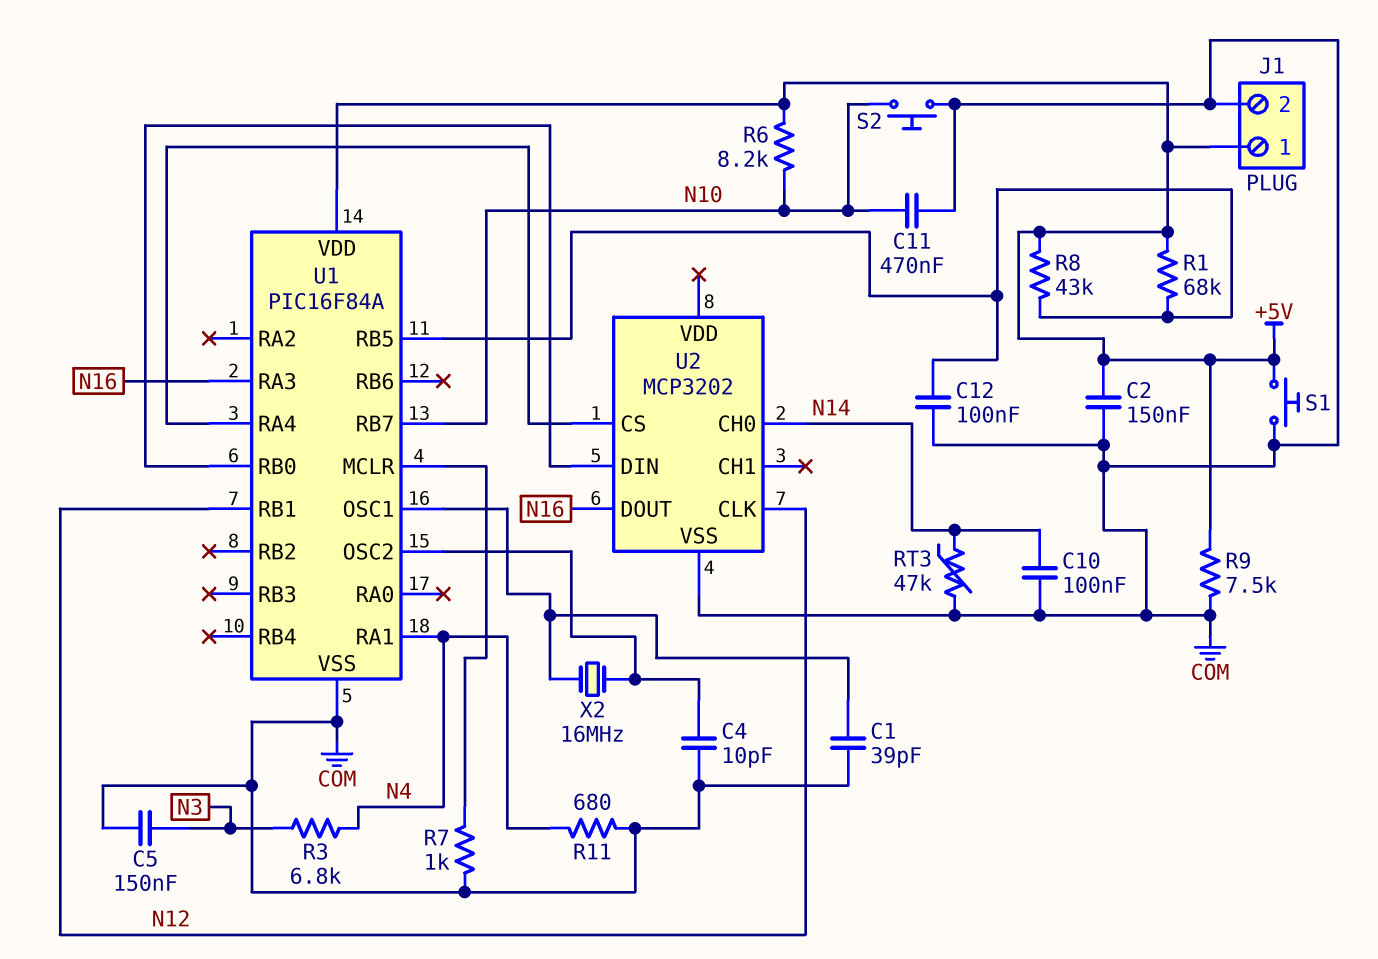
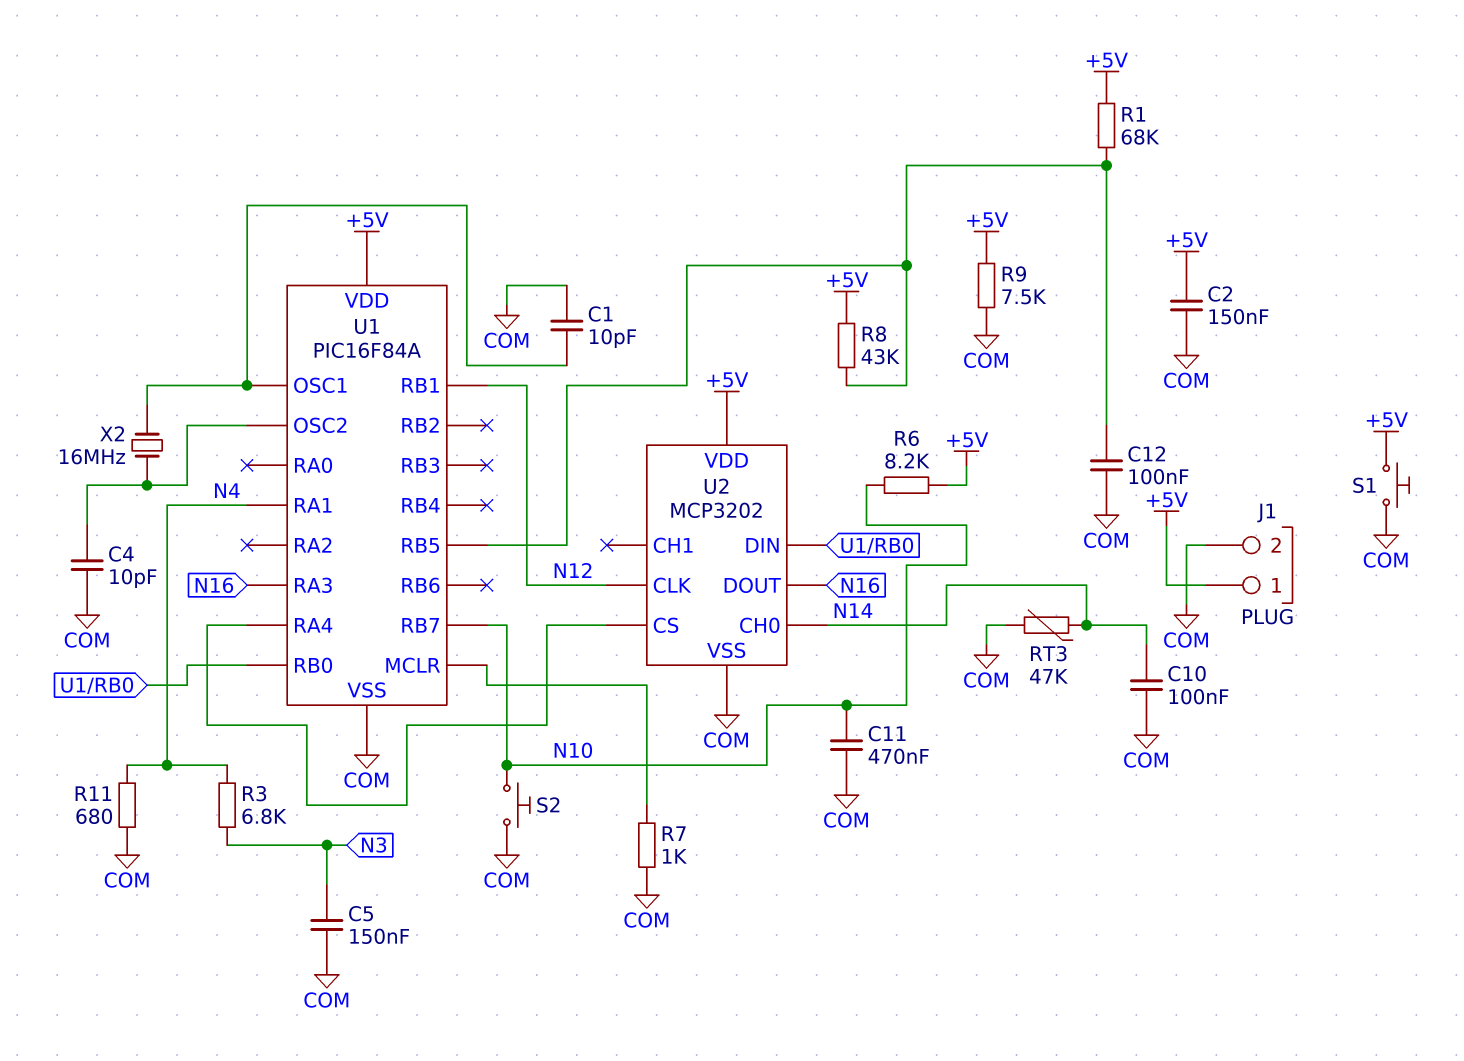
C1: 39pF (COM, U1/OSC1) -> 10pF (COM, U1/OSC1)
U2 pin VDD: none -> +5V

